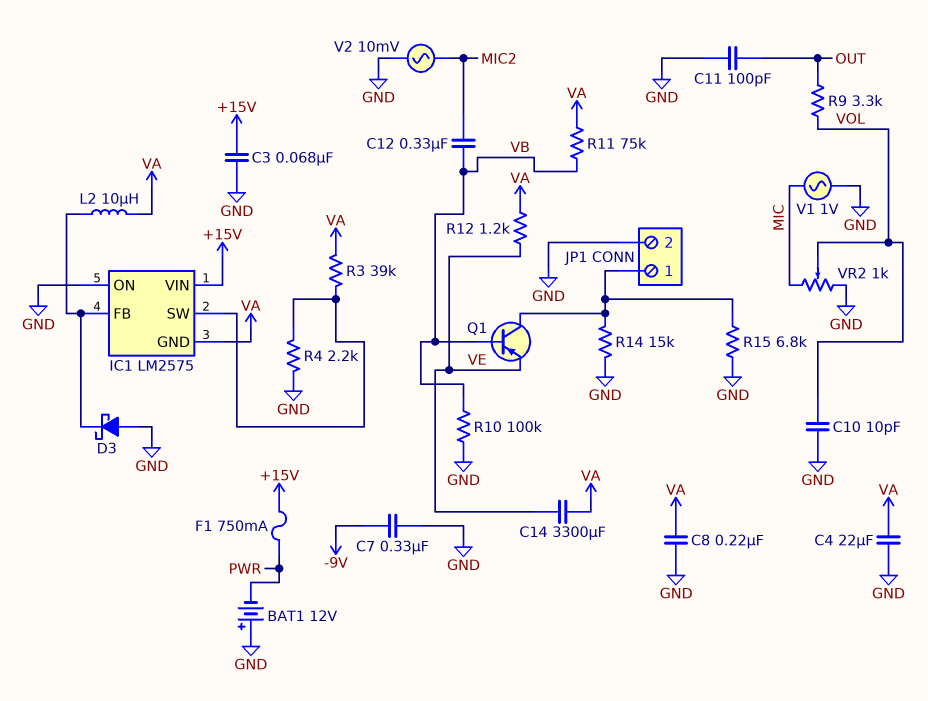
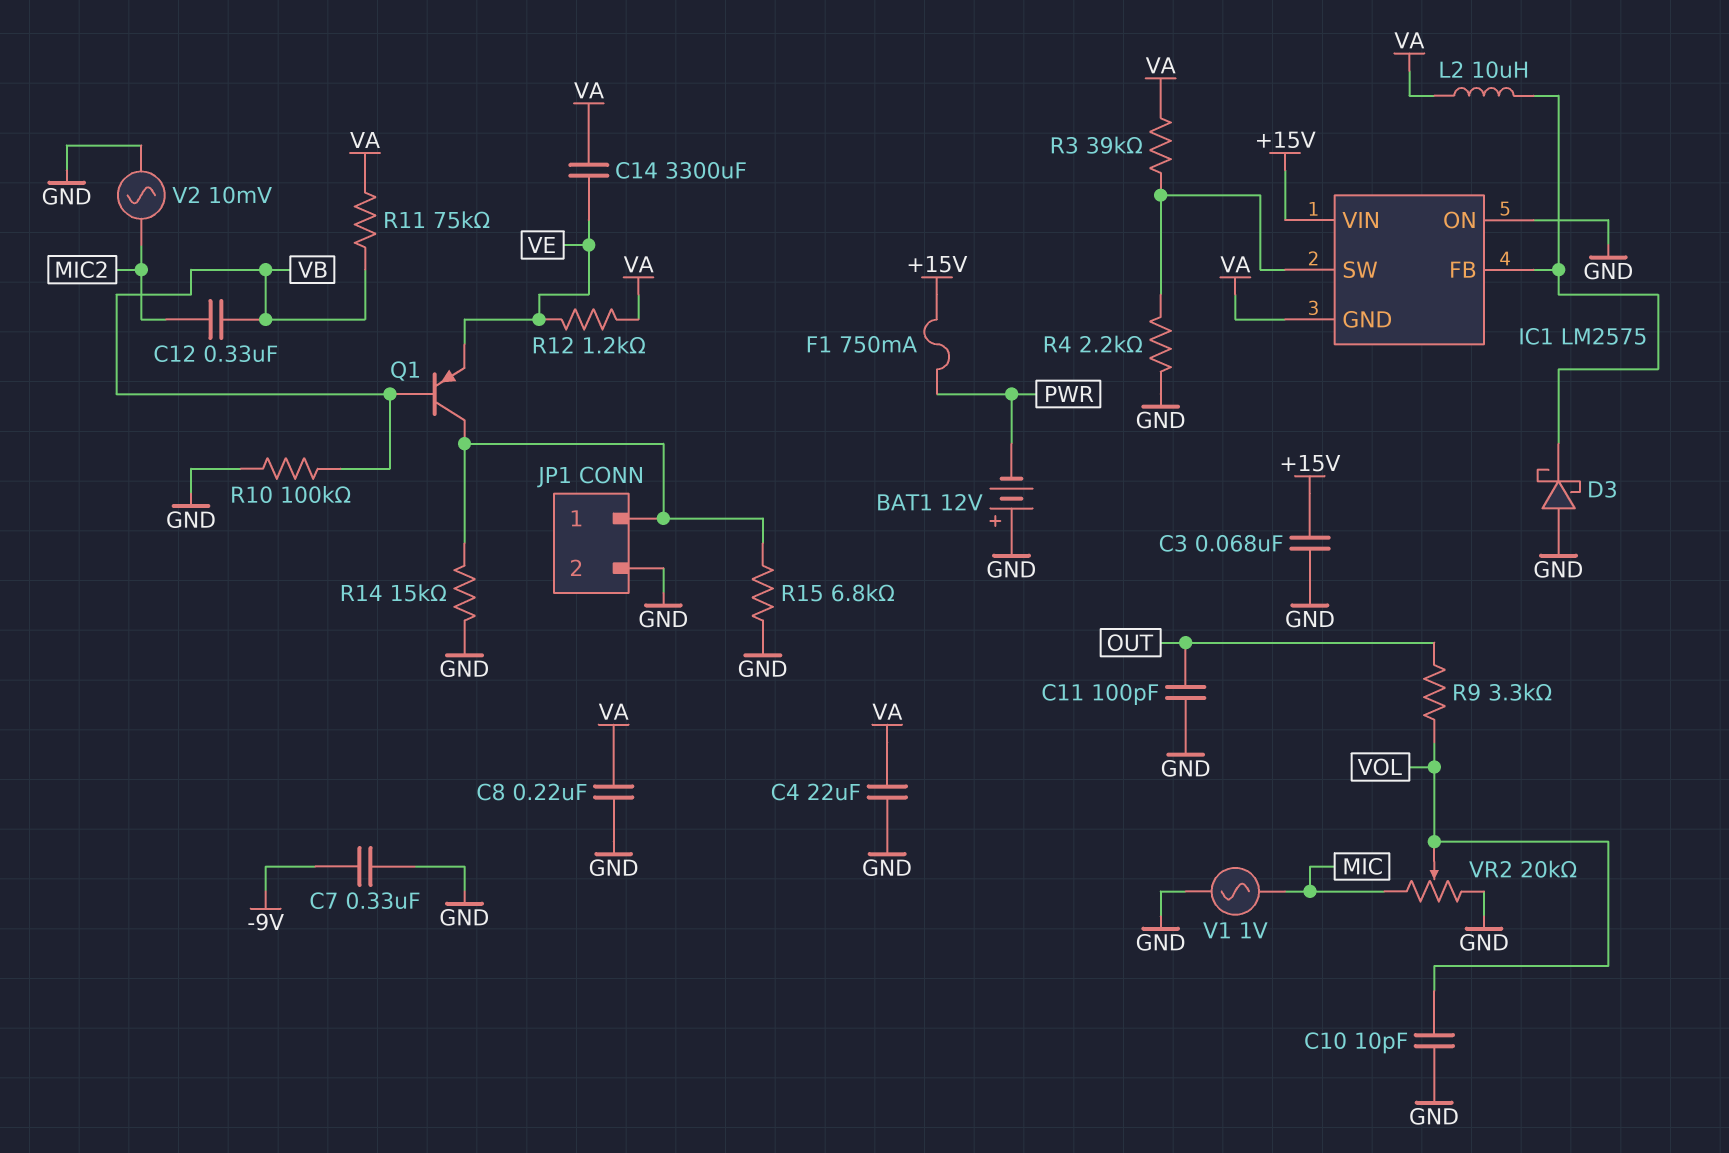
VR2: 1k (GND, MIC, wiper VOL) -> 20k (GND, MIC, wiper VOL)

